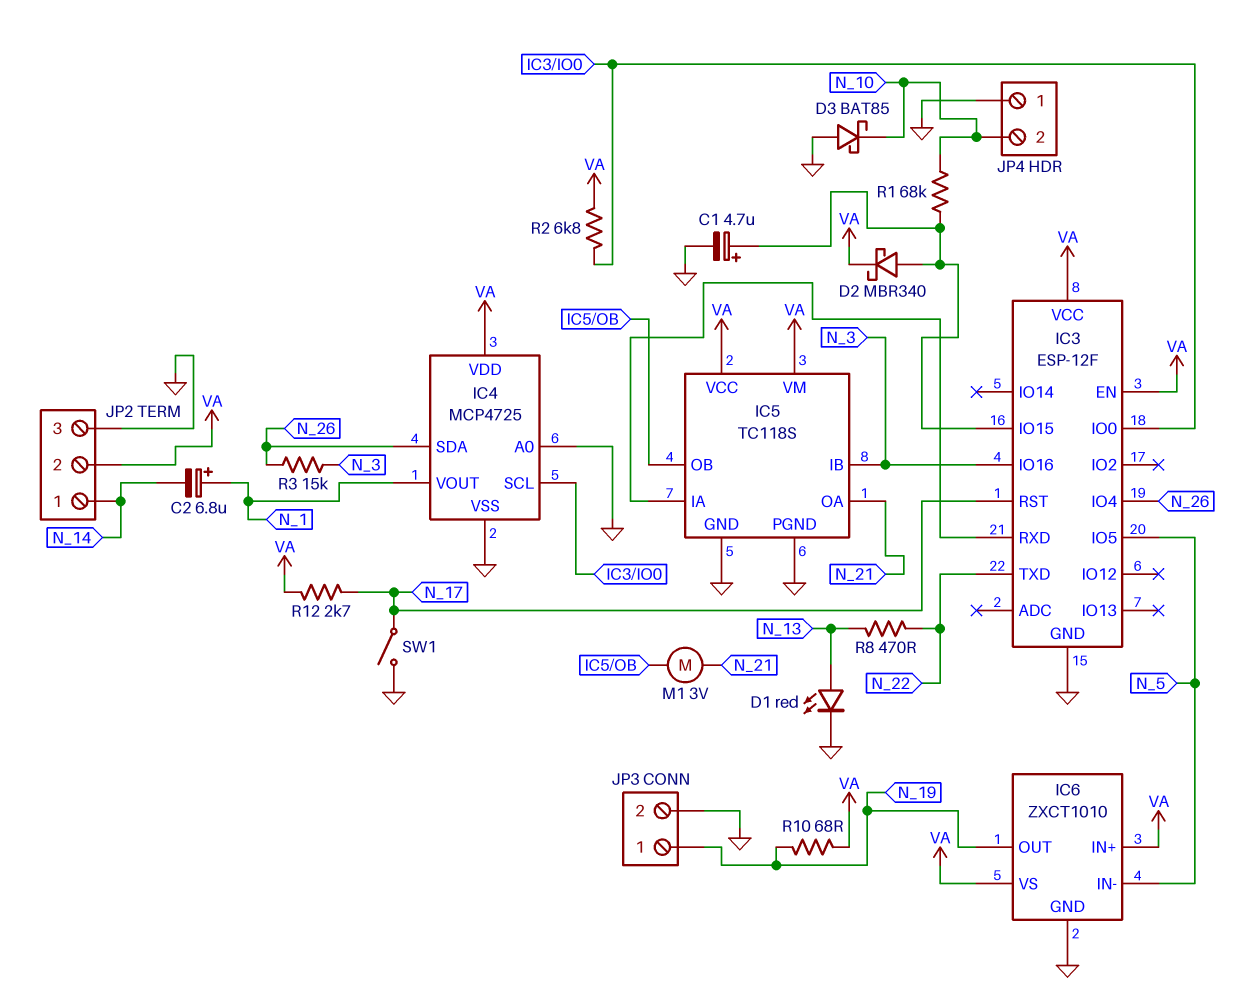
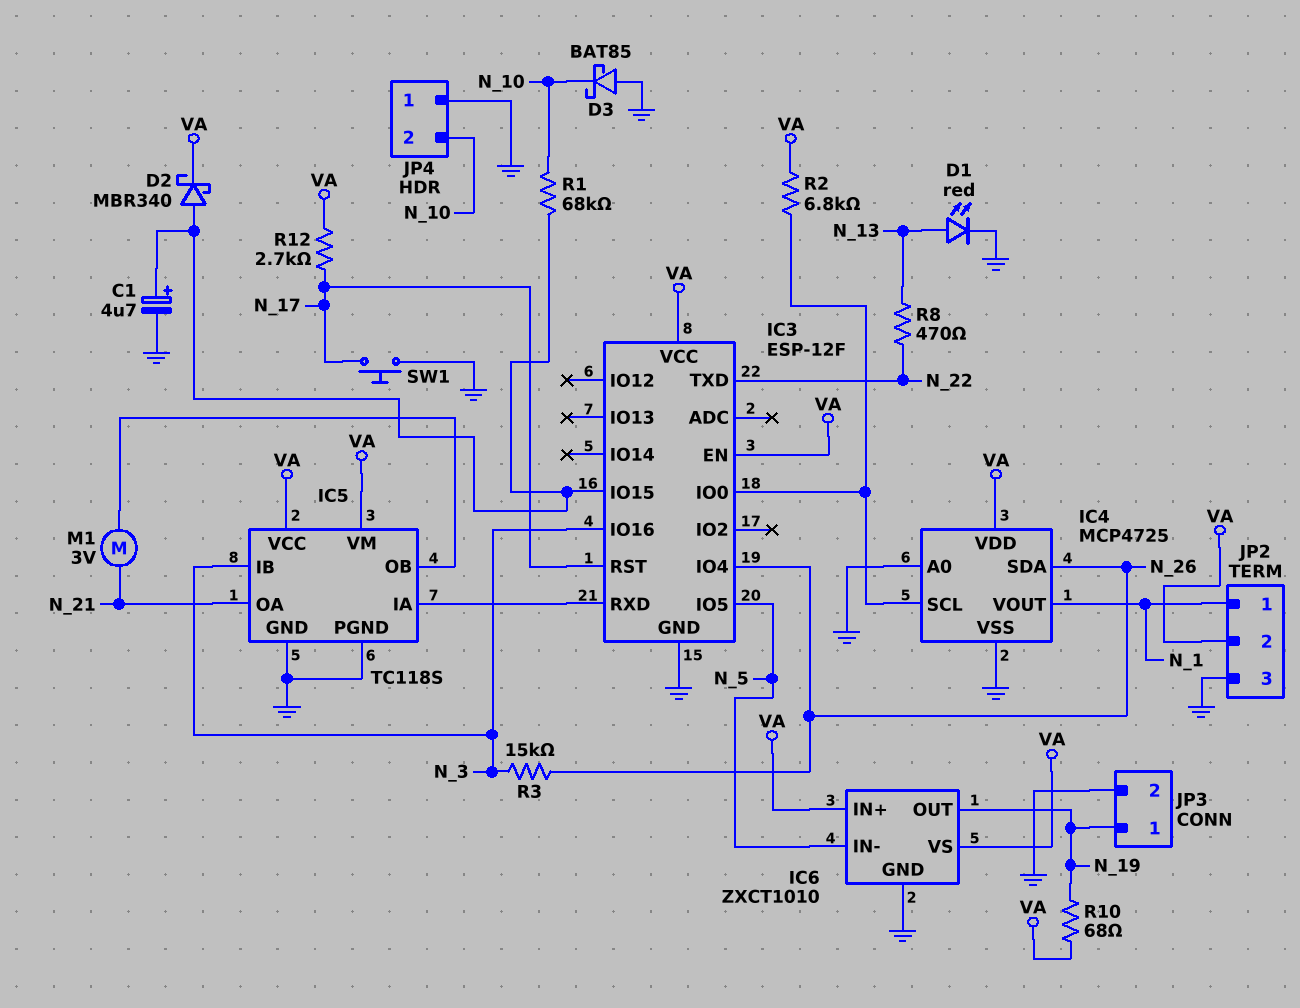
C2: 6.8uF (plus N_1, minus N_14) -> none
JP2 pin 1: N_14 -> N_1
SW1: switch (GND, N_17) -> button (GND, N_17)

